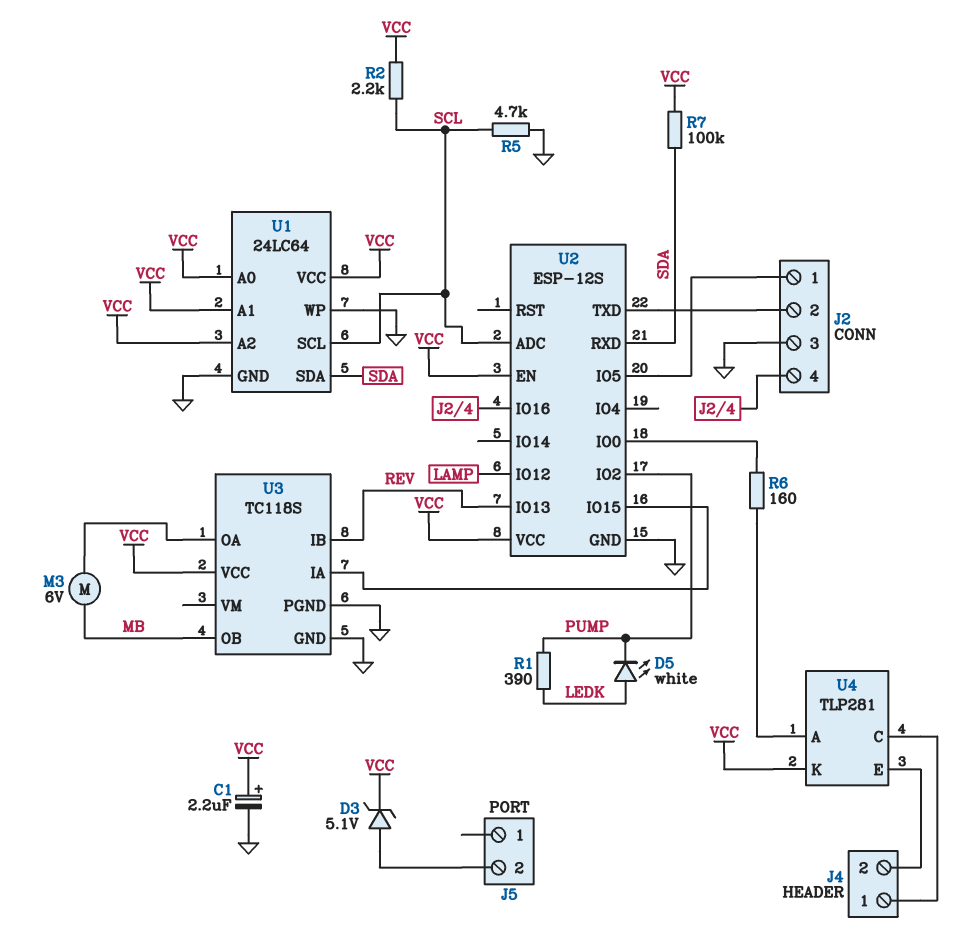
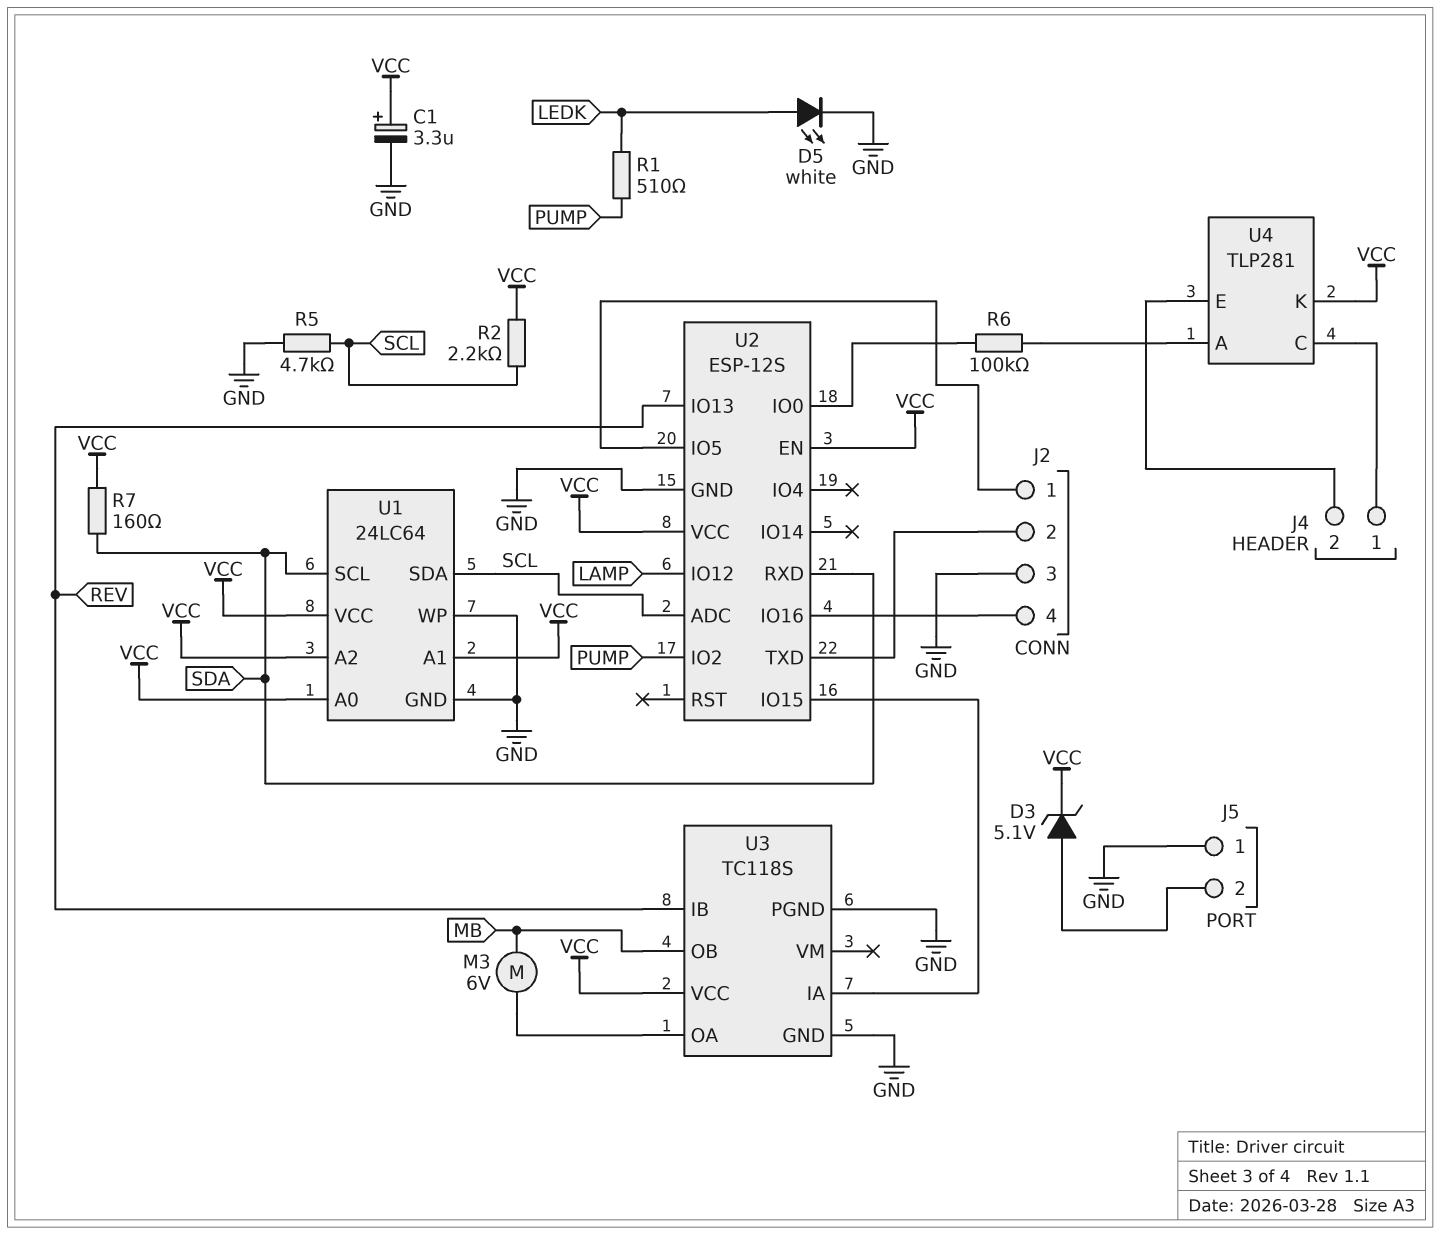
C1: 2.2uF (plus VCC, minus GND) -> 3.3uF (plus VCC, minus GND)
D5: LED white (A LEDK, K PUMP) -> LED white (A LEDK, K GND)
J5 pin 1: none -> GND
R1: 390 (LEDK, PUMP) -> 510 (LEDK, PUMP)
R6: 160 (U2/IO0, U4/A) -> 100k (U2/IO0, U4/A)
R7: 100k (SDA, VCC) -> 160 (SDA, VCC)
U1 pin SCL: SCL -> SDA
U1 pin SDA: SDA -> SCL

